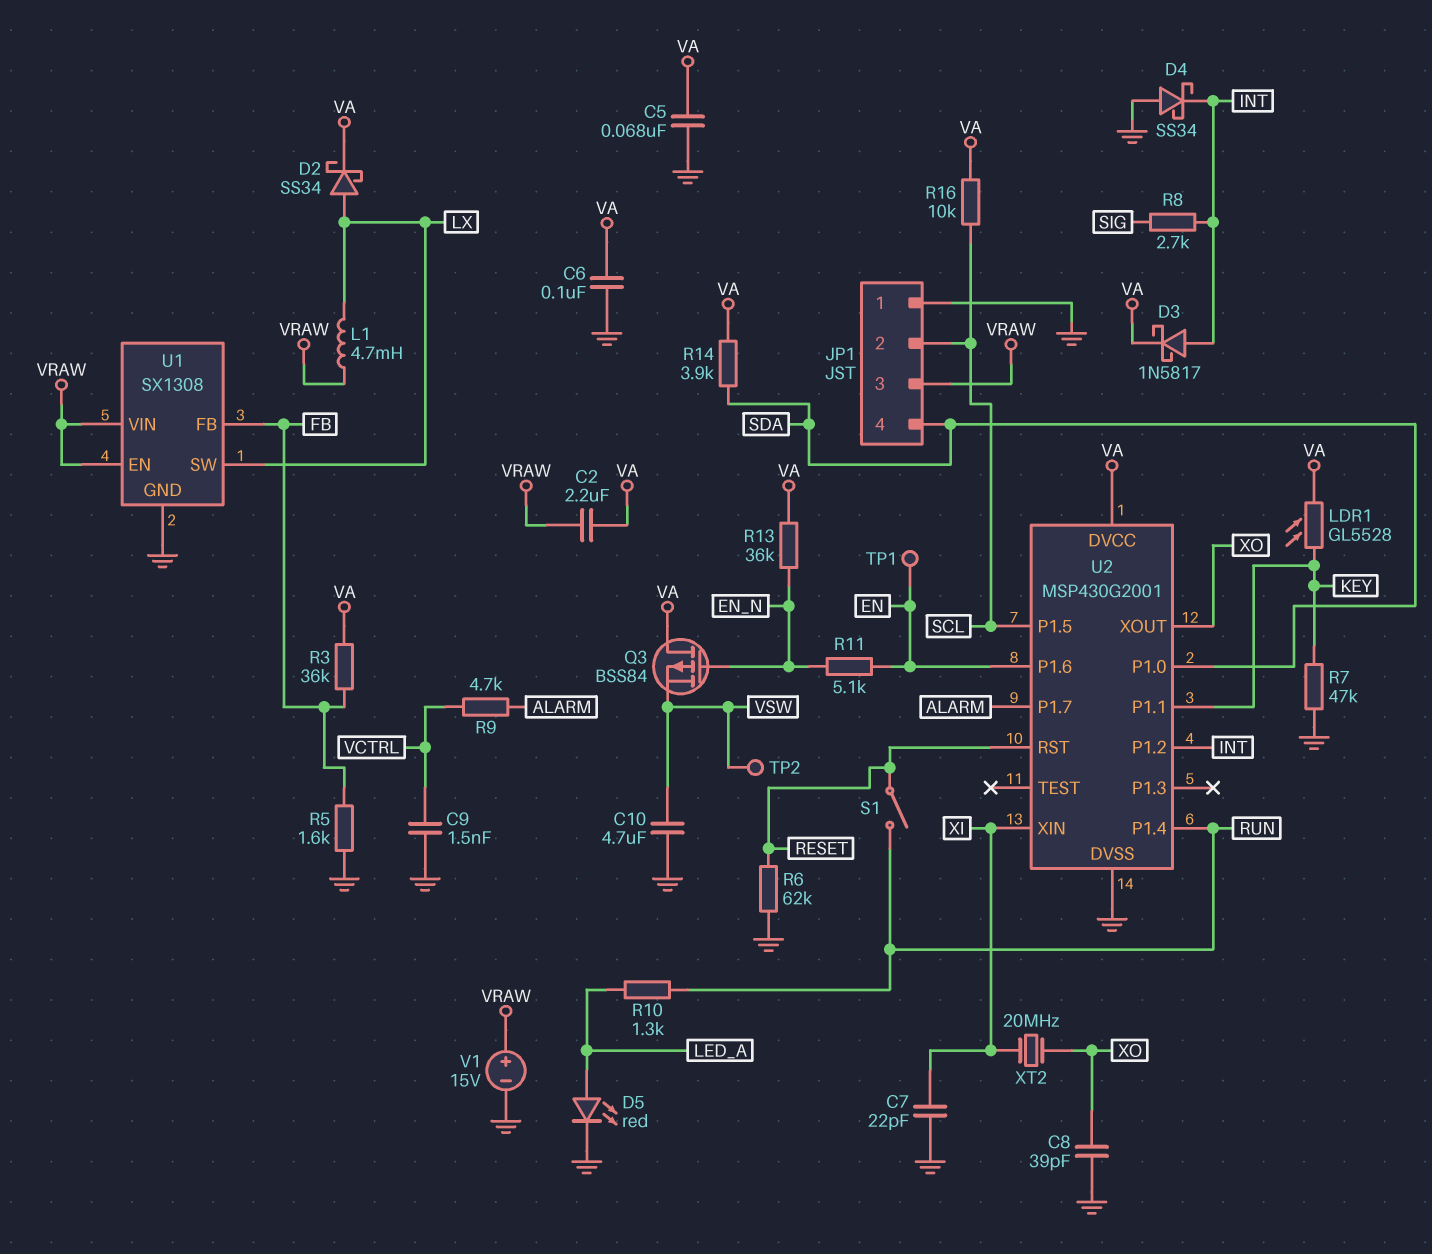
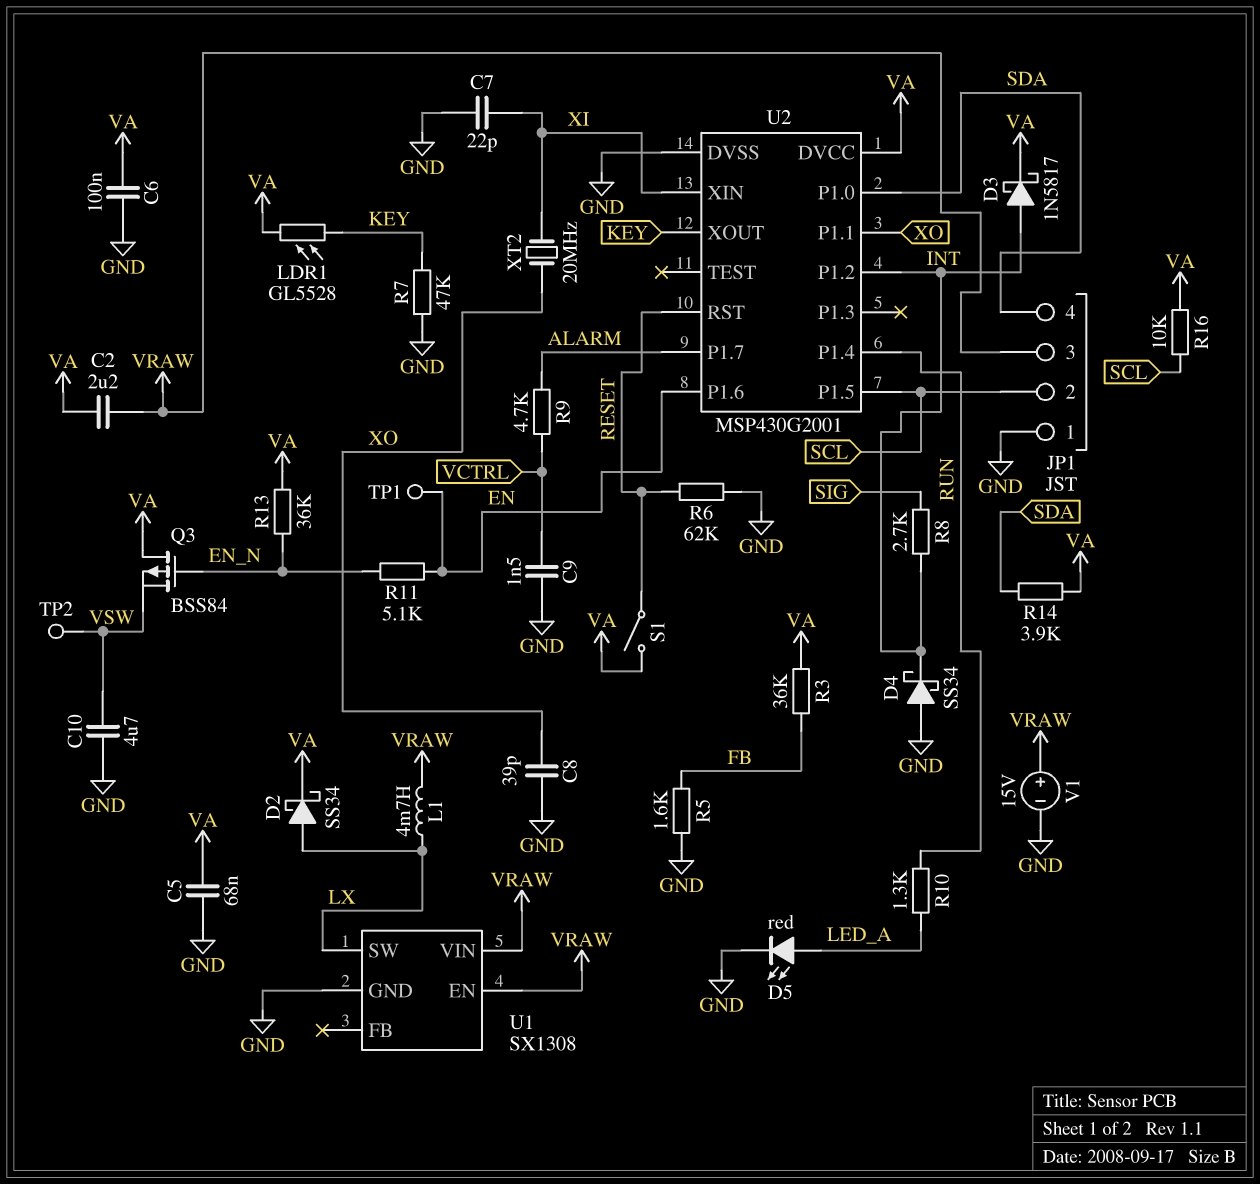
S1: switch (RESET, RUN) -> switch (RESET, VA)
U1 pin FB: FB -> none
U2 pin P1.1: KEY -> XO
U2 pin XOUT: XO -> KEY

